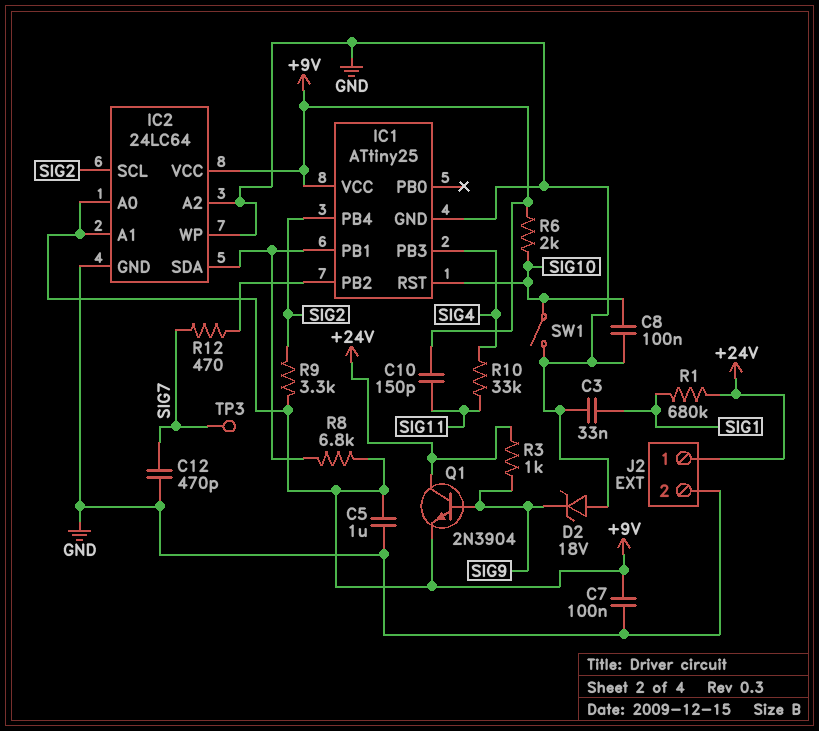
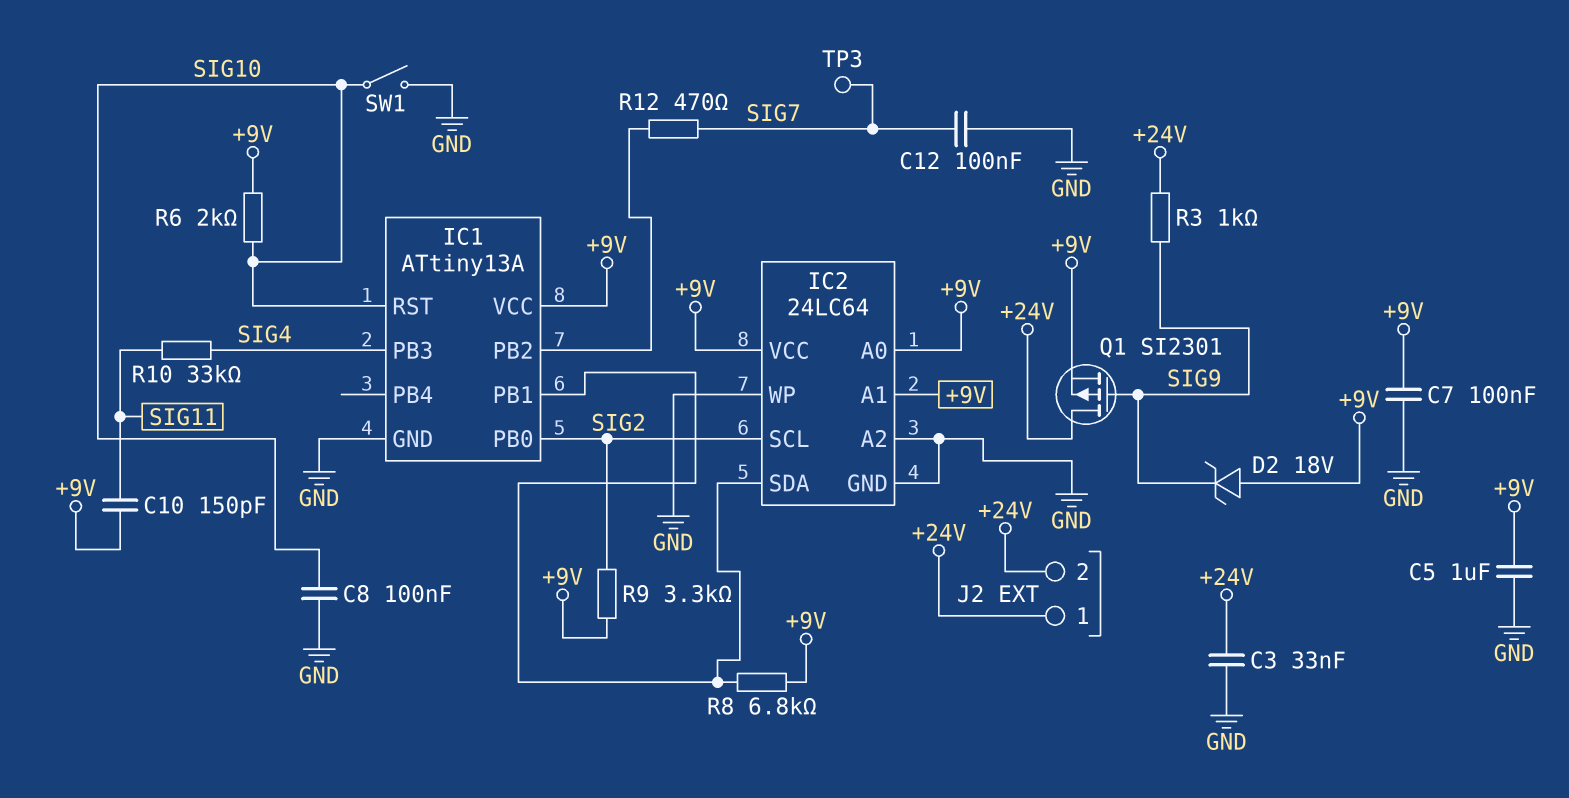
C3: 33nF (GND, SIG1) -> 33nF (+24V, GND)
C12: 470pF (GND, SIG7) -> 100nF (GND, SIG7)
D2: zener 18V (A GND, K SIG9) -> zener 18V (A +9V, K SIG9)
IC1: ATtiny25 -> ATtiny13A
IC1 pin PB0: none -> SIG2
IC1 pin PB4: SIG2 -> none
J2 pin 2: GND -> +24V
Q1: NPN 2N3904 (B SIG9, C +24V, E +9V) -> PMOS SI2301 (G SIG9, D +24V, S +9V)
R1: 680k (+24V, SIG1) -> none

